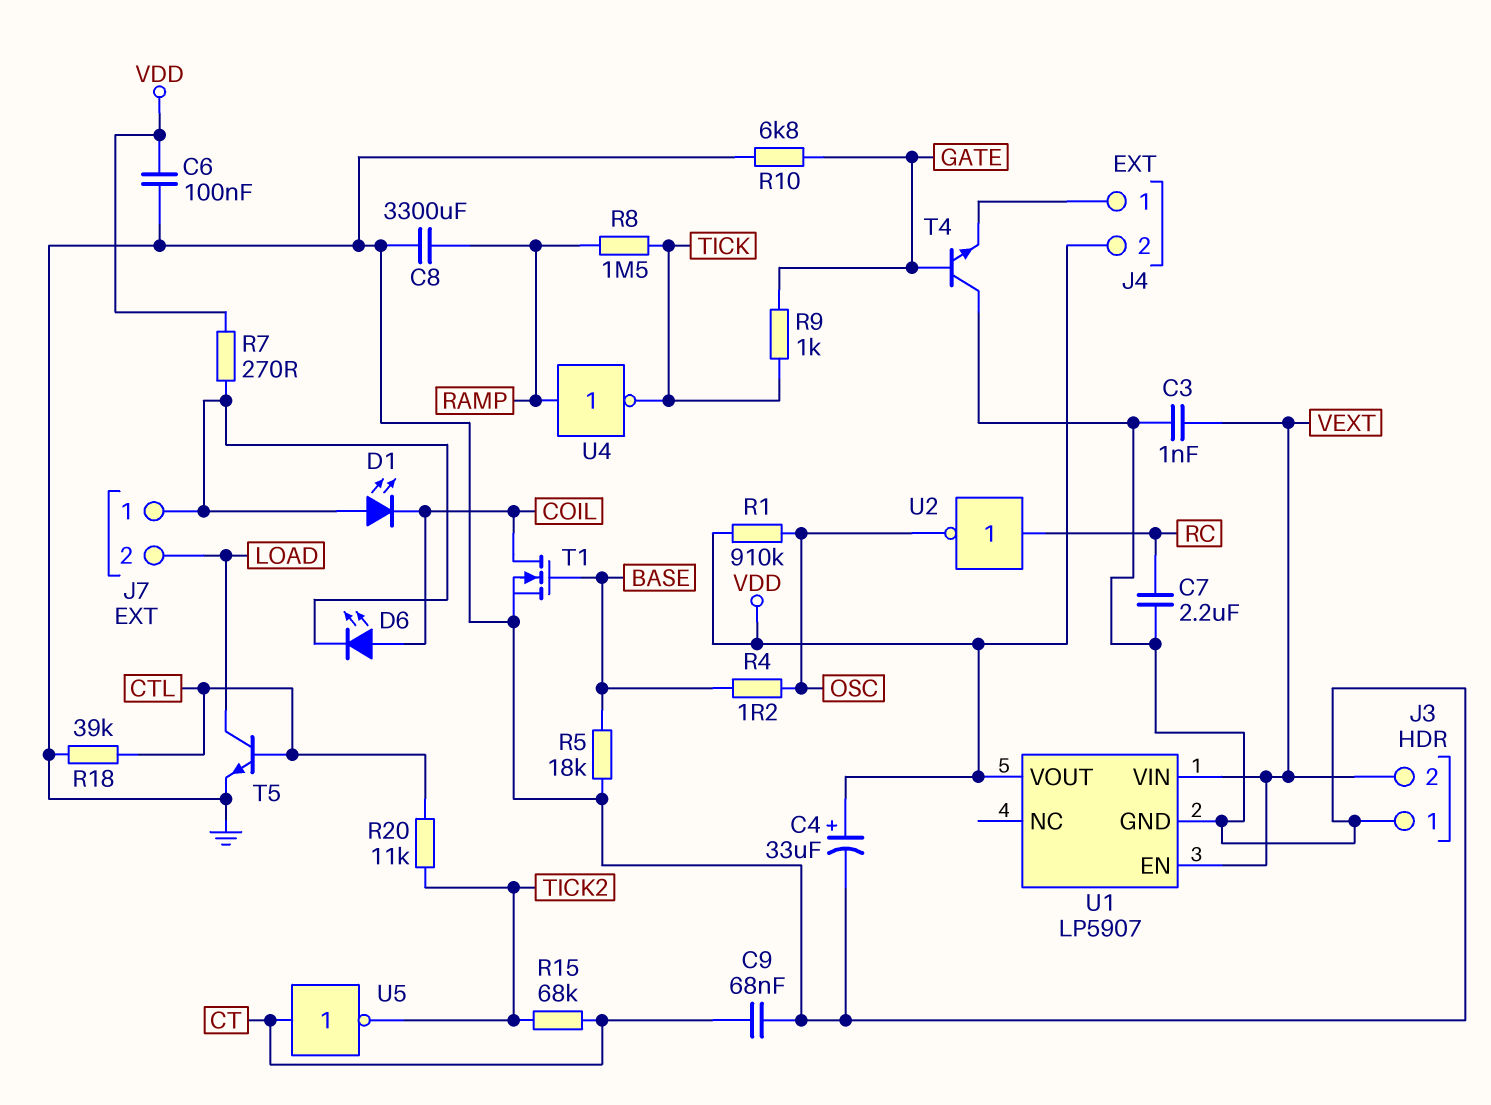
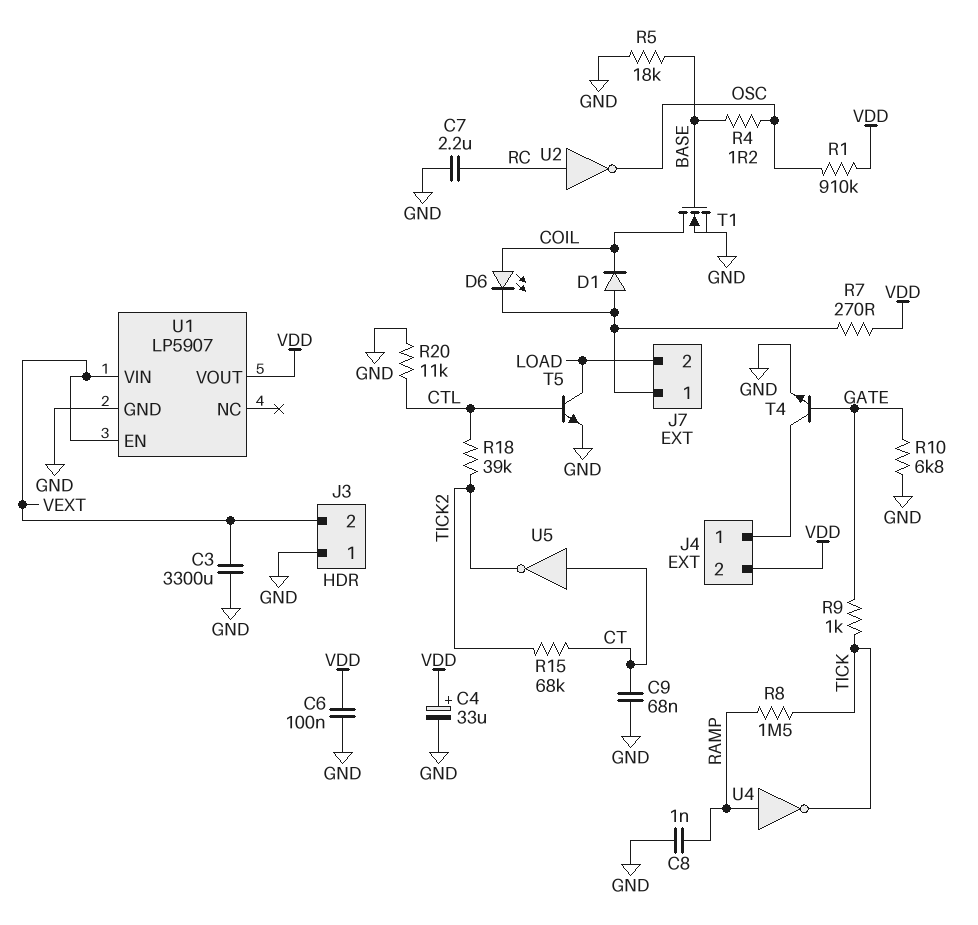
C3: 1nF (GND, VEXT) -> 3300uF (GND, VEXT)
C8: 3300uF (GND, RAMP) -> 1nF (GND, RAMP)
D1: LED (A J7/1, K COIL) -> diode (A J7/1, K COIL)
R18: 39k (CTL, GND) -> 39k (CTL, TICK2)
R20: 11k (CTL, TICK2) -> 11k (CTL, GND)
T4: NPN (B GATE, C GND, E J4/1) -> NPN (B GATE, C J4/1, E GND)

